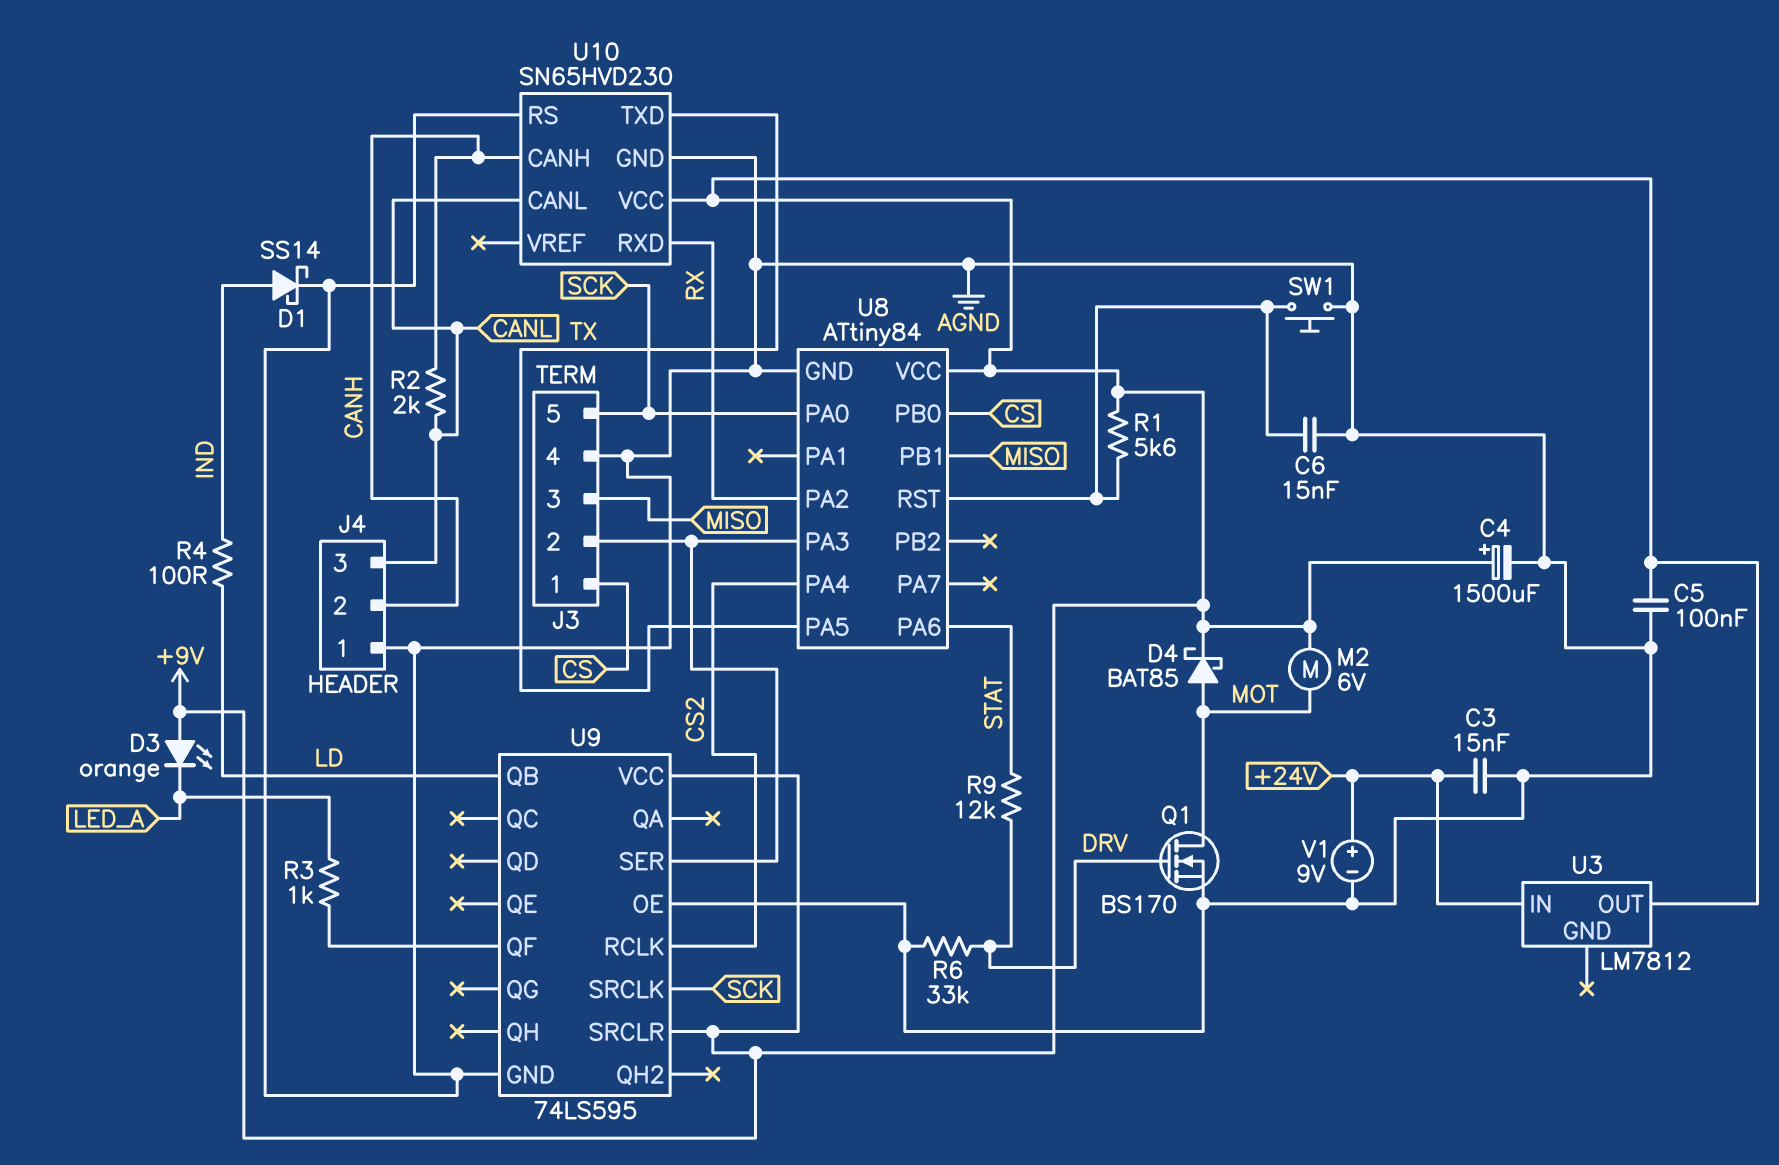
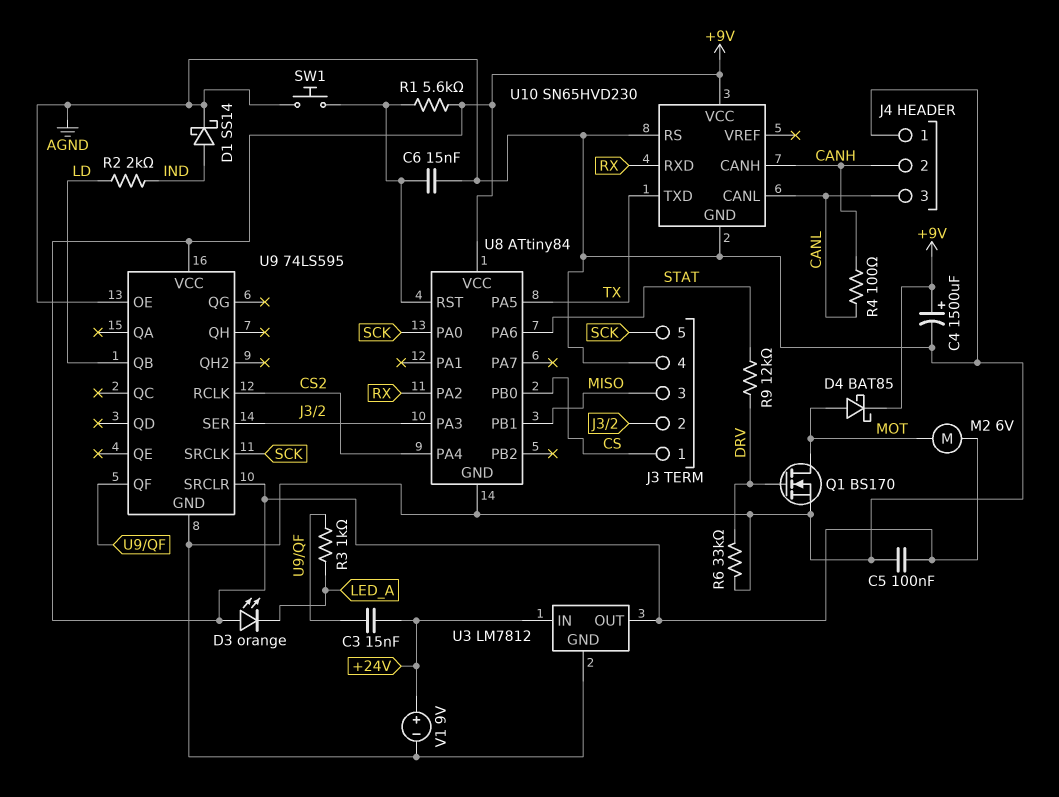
C3: 15nF (+24V, AGND) -> 15nF (+24V, U9/QF)
R2: 2k (CANH, CANL) -> 2k (IND, LD)
R4: 100 (IND, LD) -> 100 (CANH, CANL)
U3 pin GND: none -> AGND

